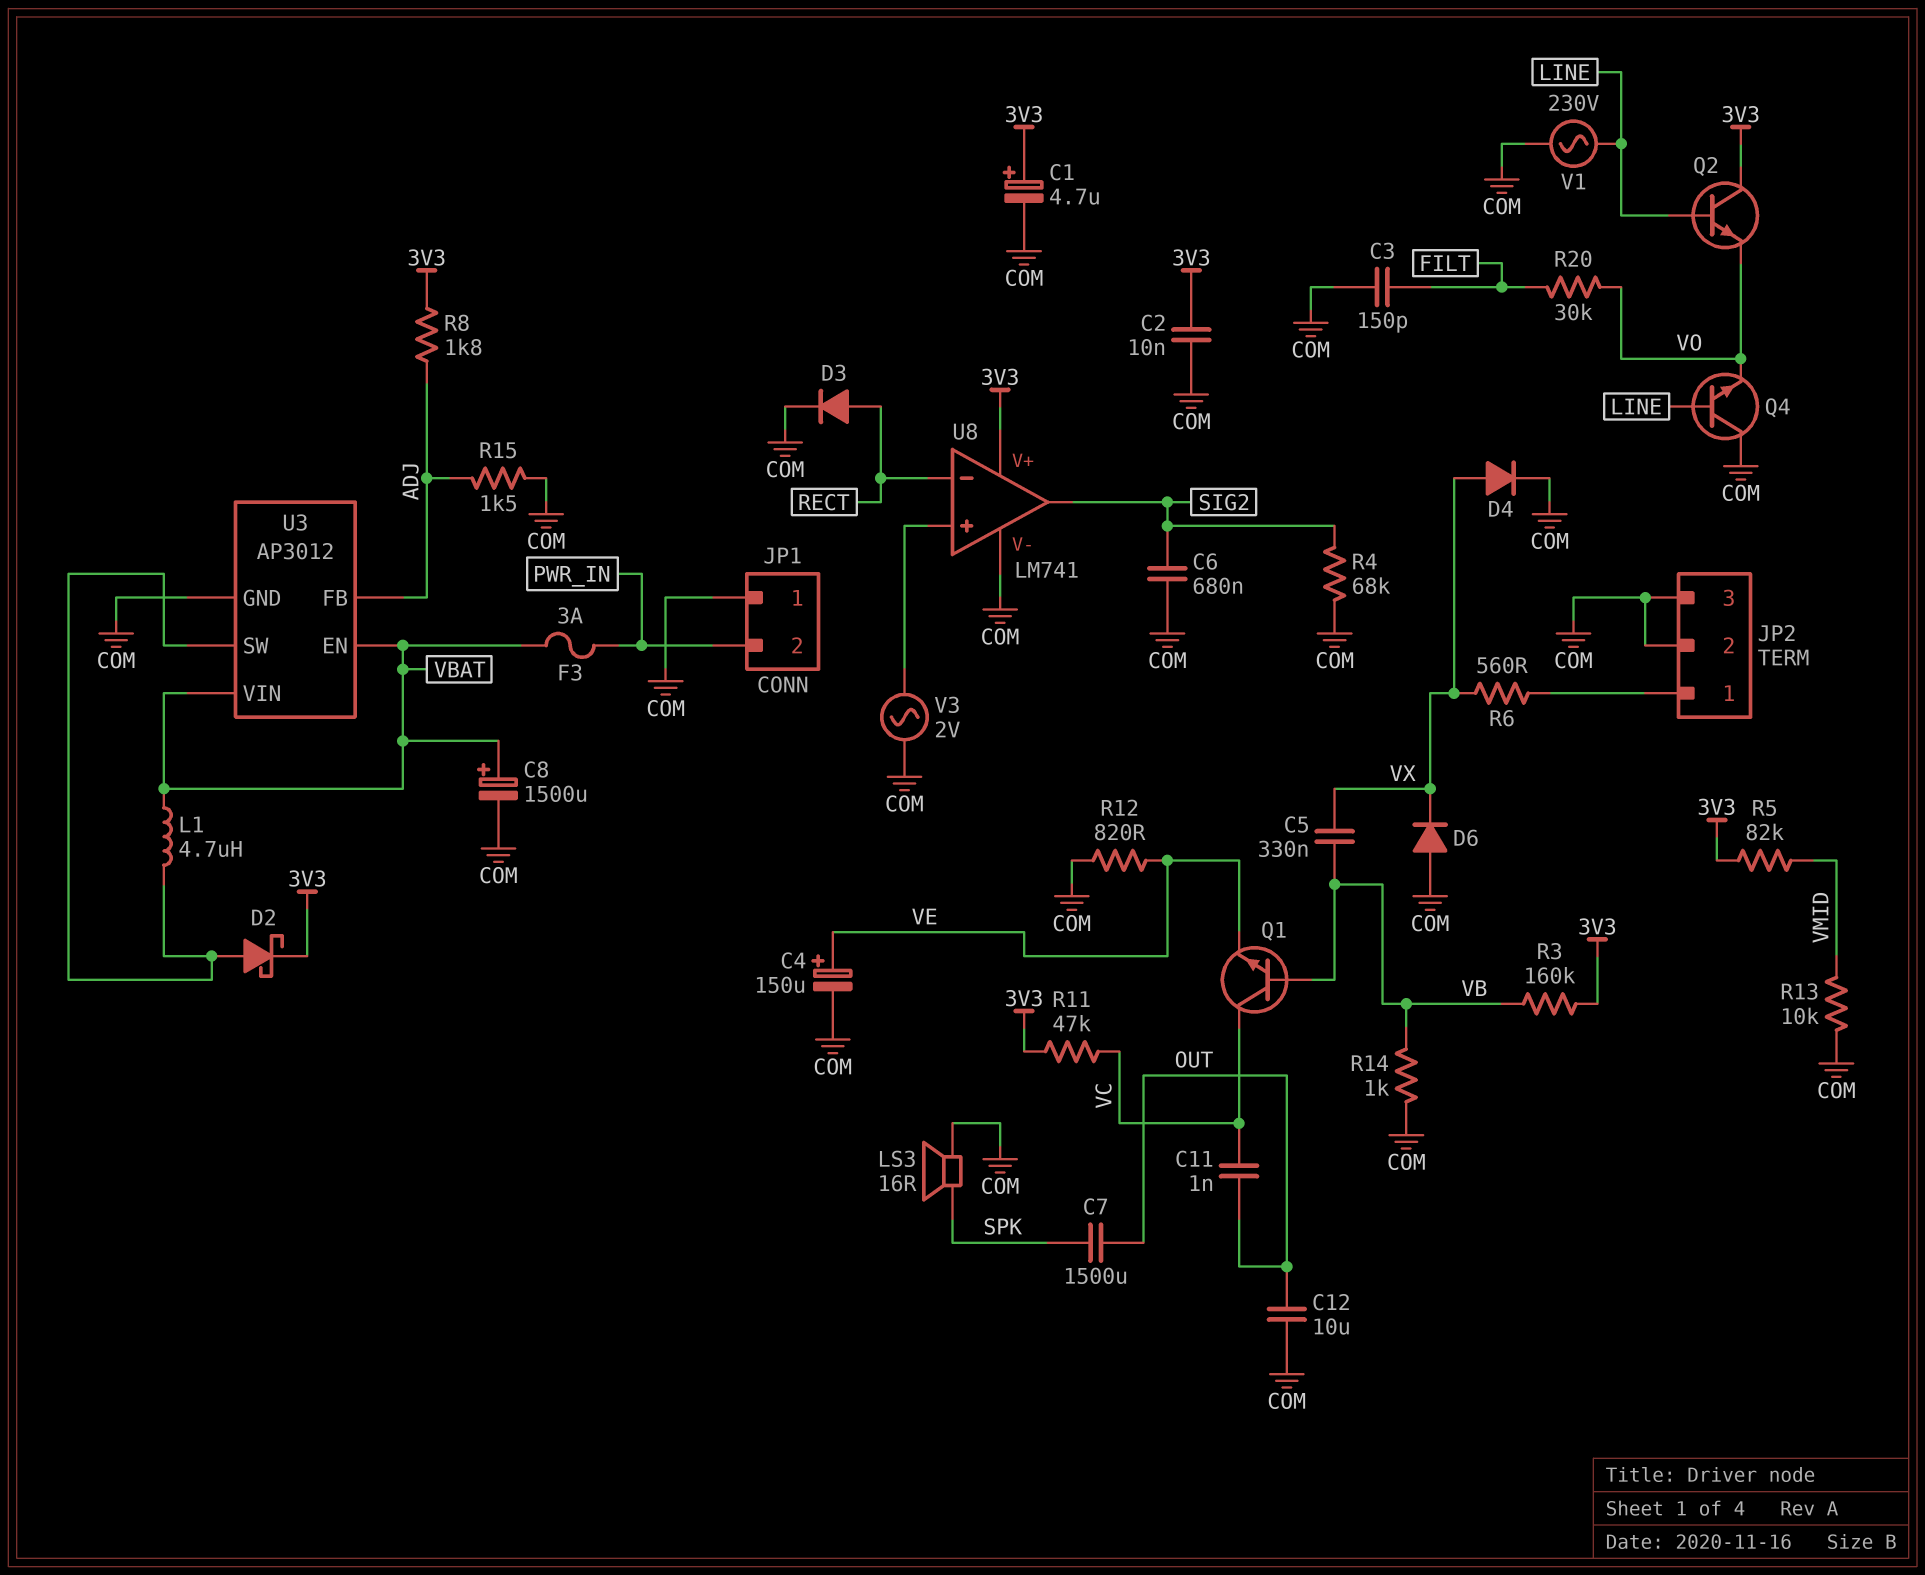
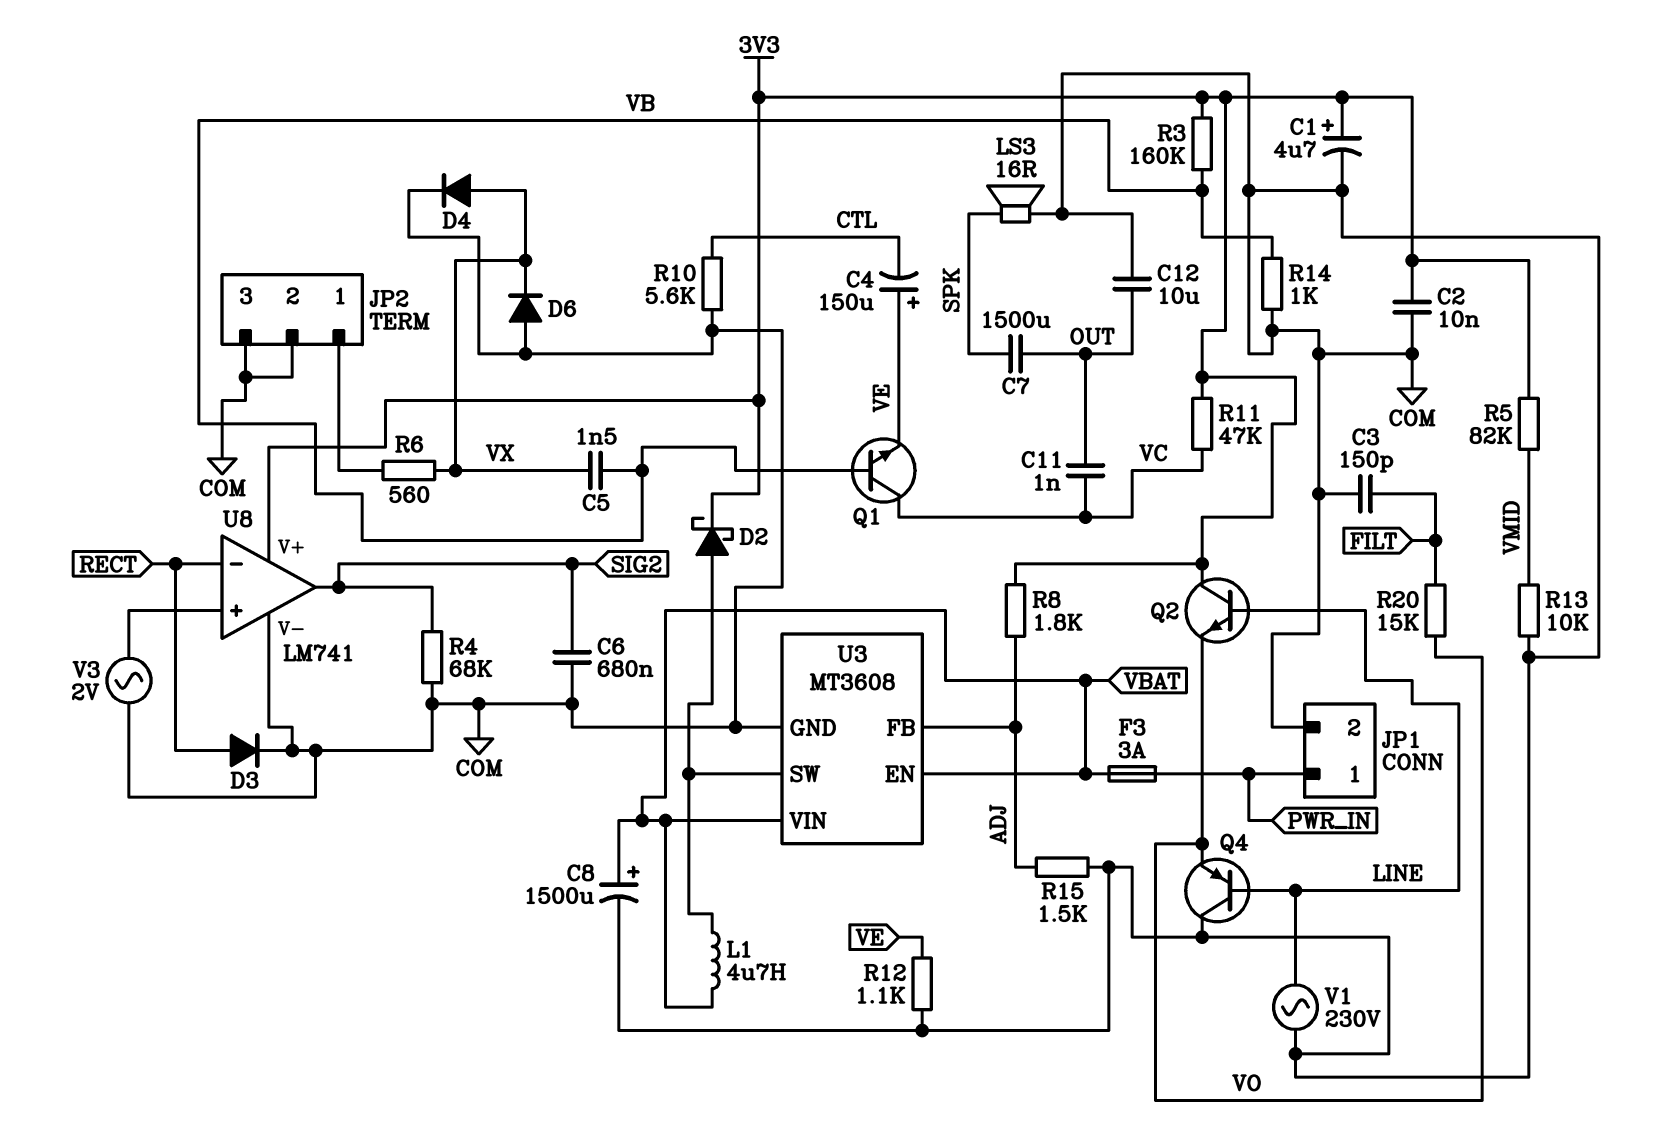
C4: 150uF (plus VE, minus COM) -> 150uF (plus VE, minus CTL)
C5: 330nF (VB, VX) -> 1.5nF (VB, VX)
JP1 pin 1: COM -> PWR_IN
JP1 pin 2: PWR_IN -> COM
Q4: NPN (B LINE, C COM, E VO) -> PNP (B LINE, C COM, E VO)
R10: none -> 5.6k (COM, CTL)
R12: 820 (COM, VE) -> 1.1k (COM, VE)
R20: 30k (FILT, VO) -> 15k (FILT, VO)
U3: AP3012 -> MT3608

